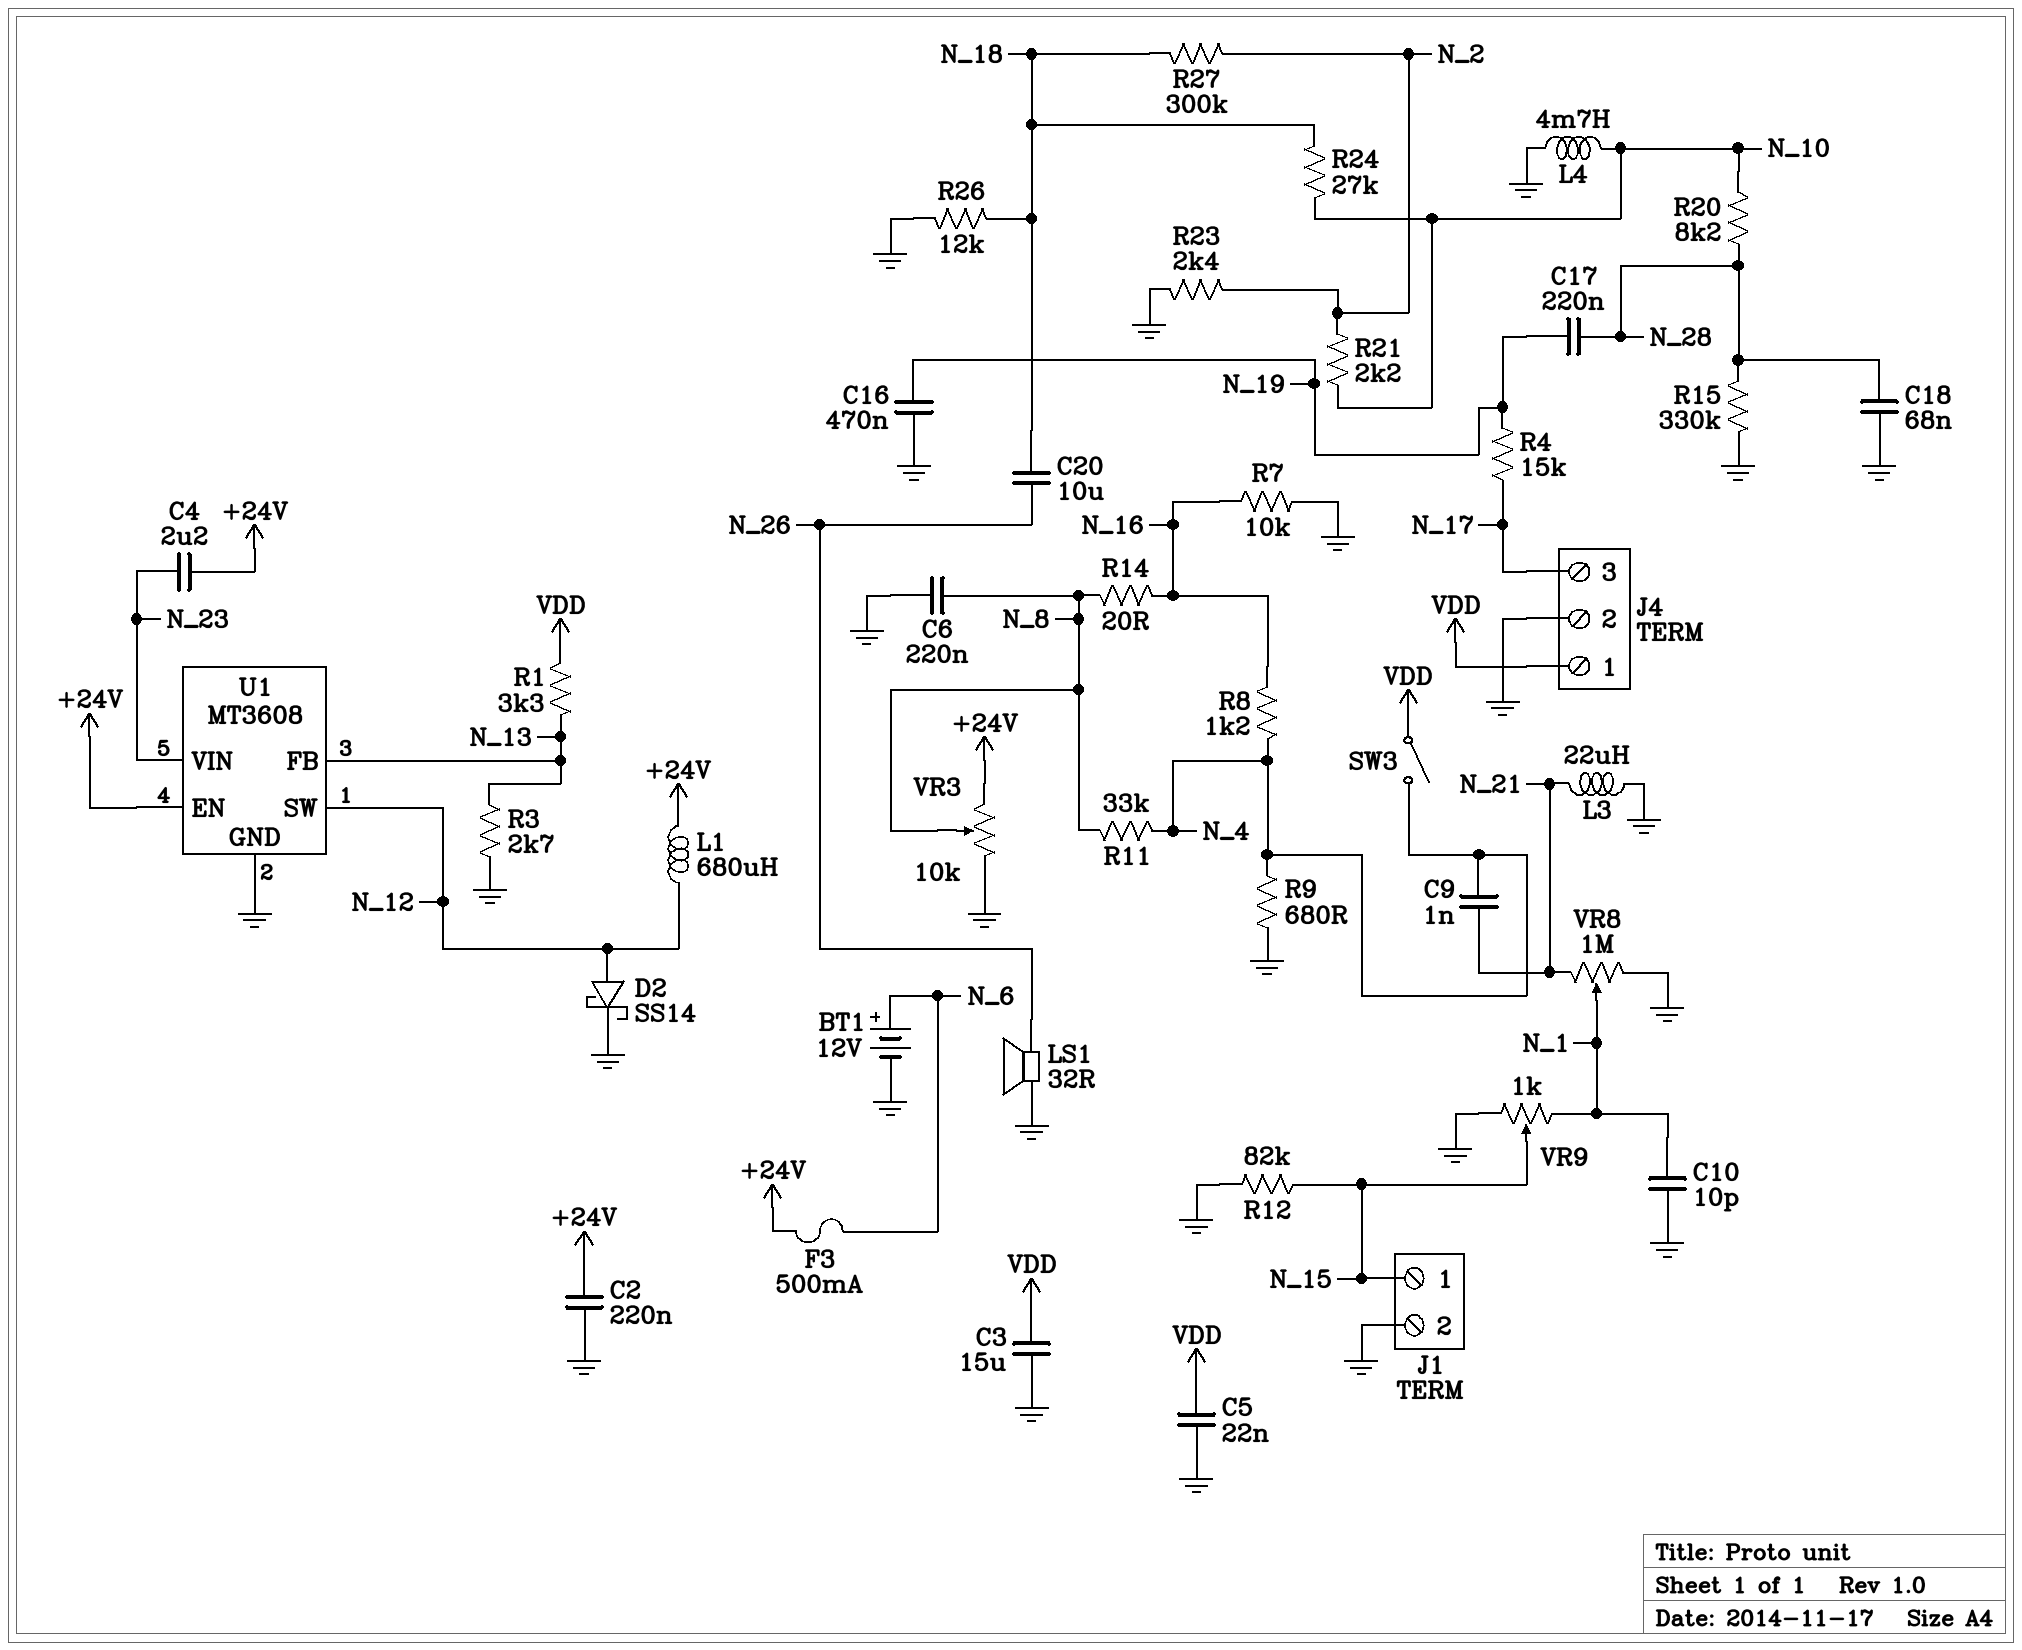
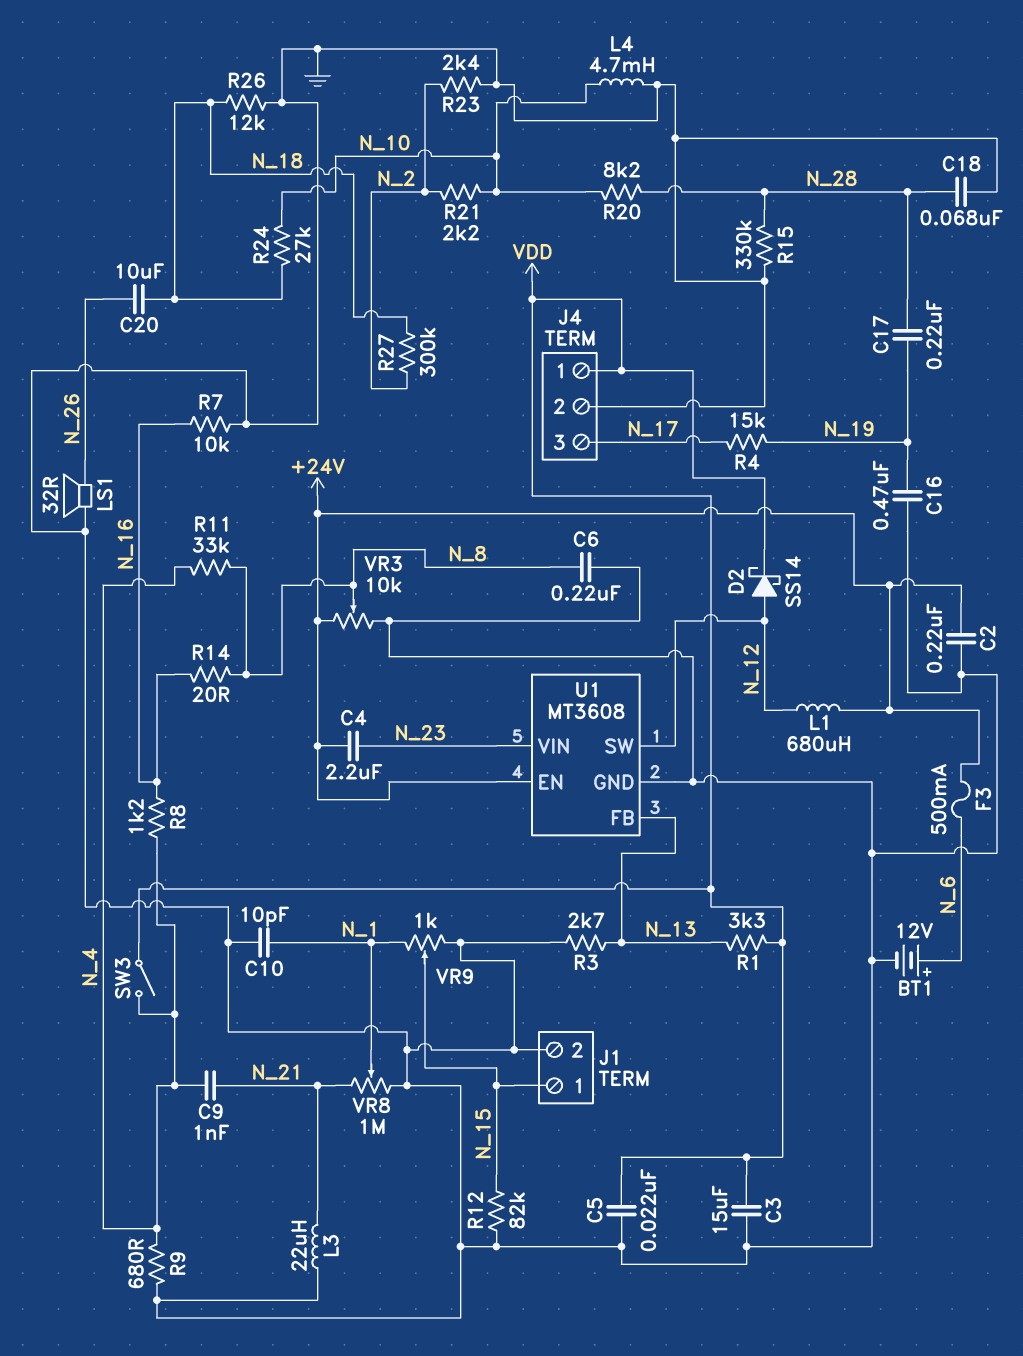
D2: schottky SS14 (A N_12, K GND) -> schottky SS14 (A N_12, K VDD)

